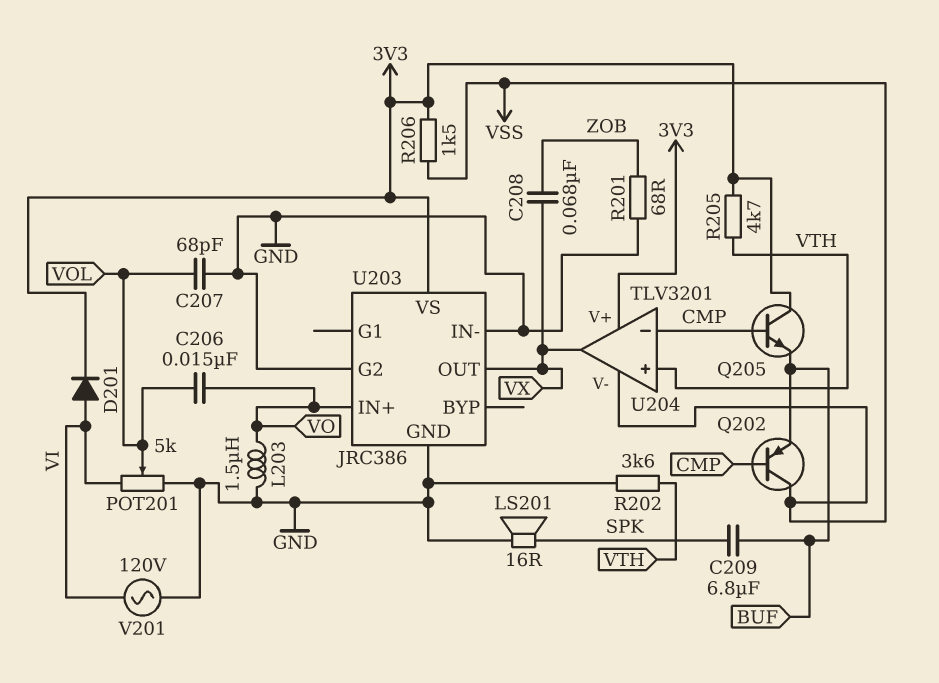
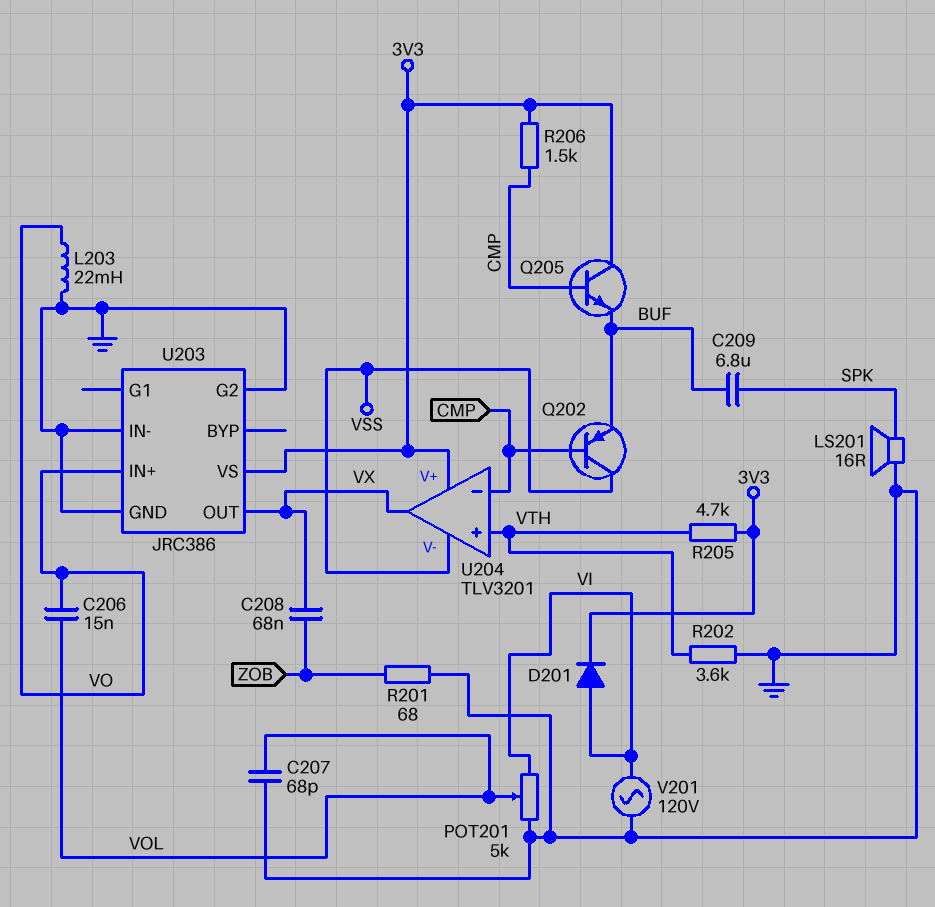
L203: 1.5uH (GND, VO) -> 22mH (GND, VO)
R206: 1.5k (3V3, VSS) -> 1.5k (3V3, CMP)

